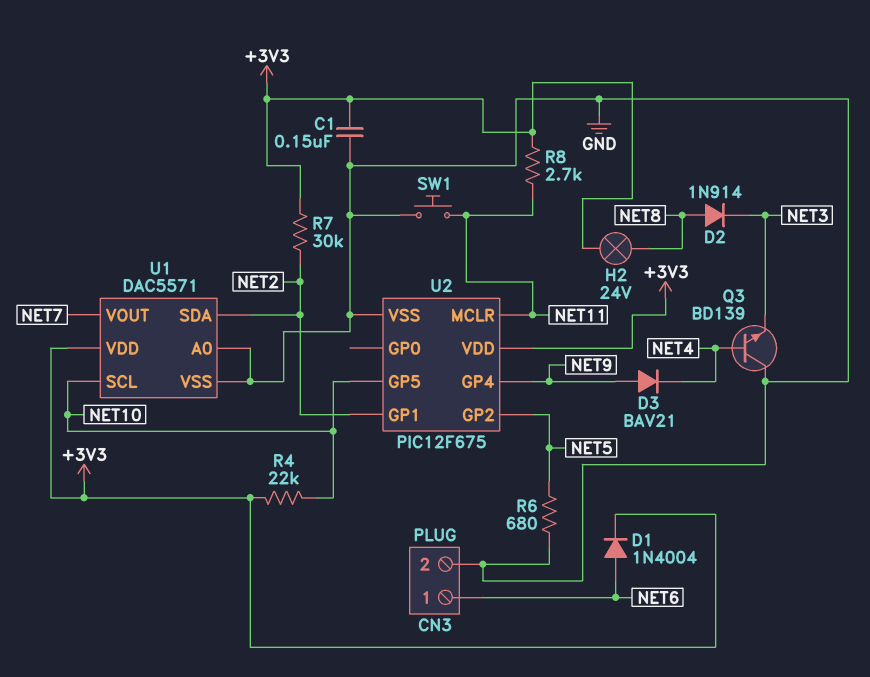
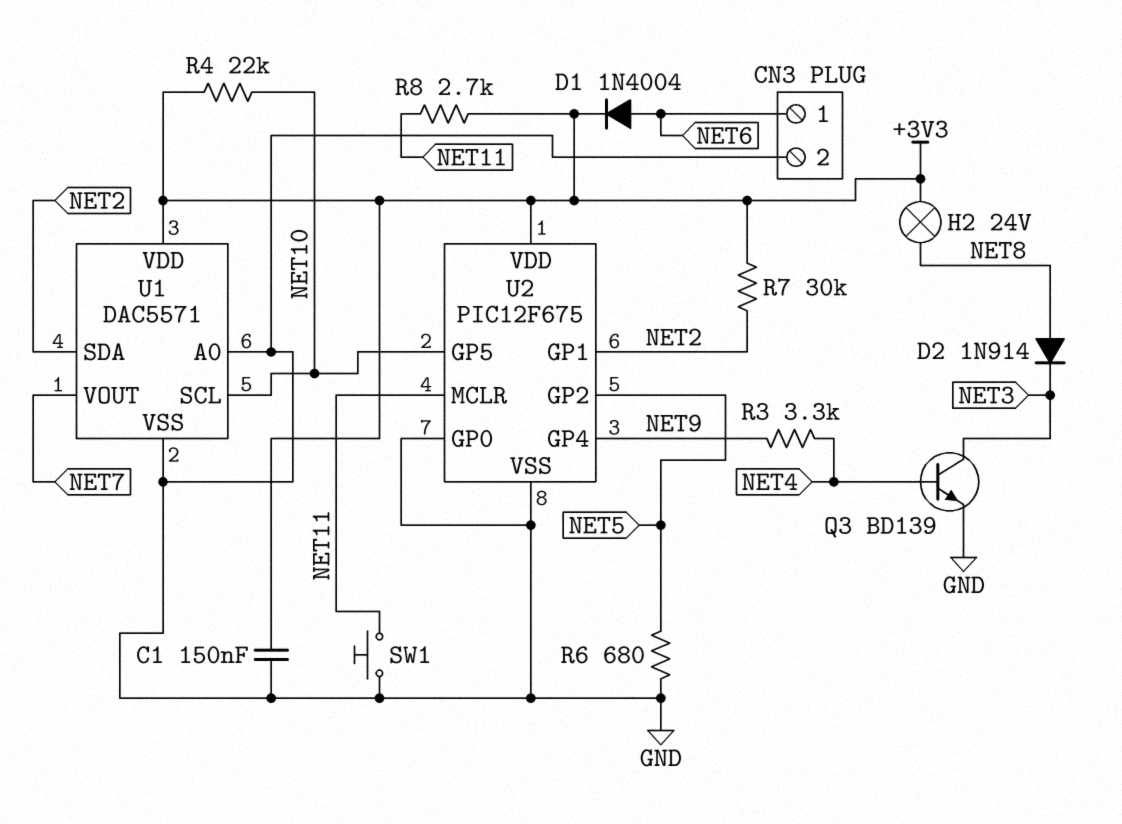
D3: diode BAV21 (A NET9, K NET4) -> none
Q3: NPN BD139 (B NET4, C GND, E NET3) -> NPN BD139 (B NET4, C NET3, E GND)
R3: none -> 3.3k (NET4, NET9)
U2 pin GP0: none -> GND

